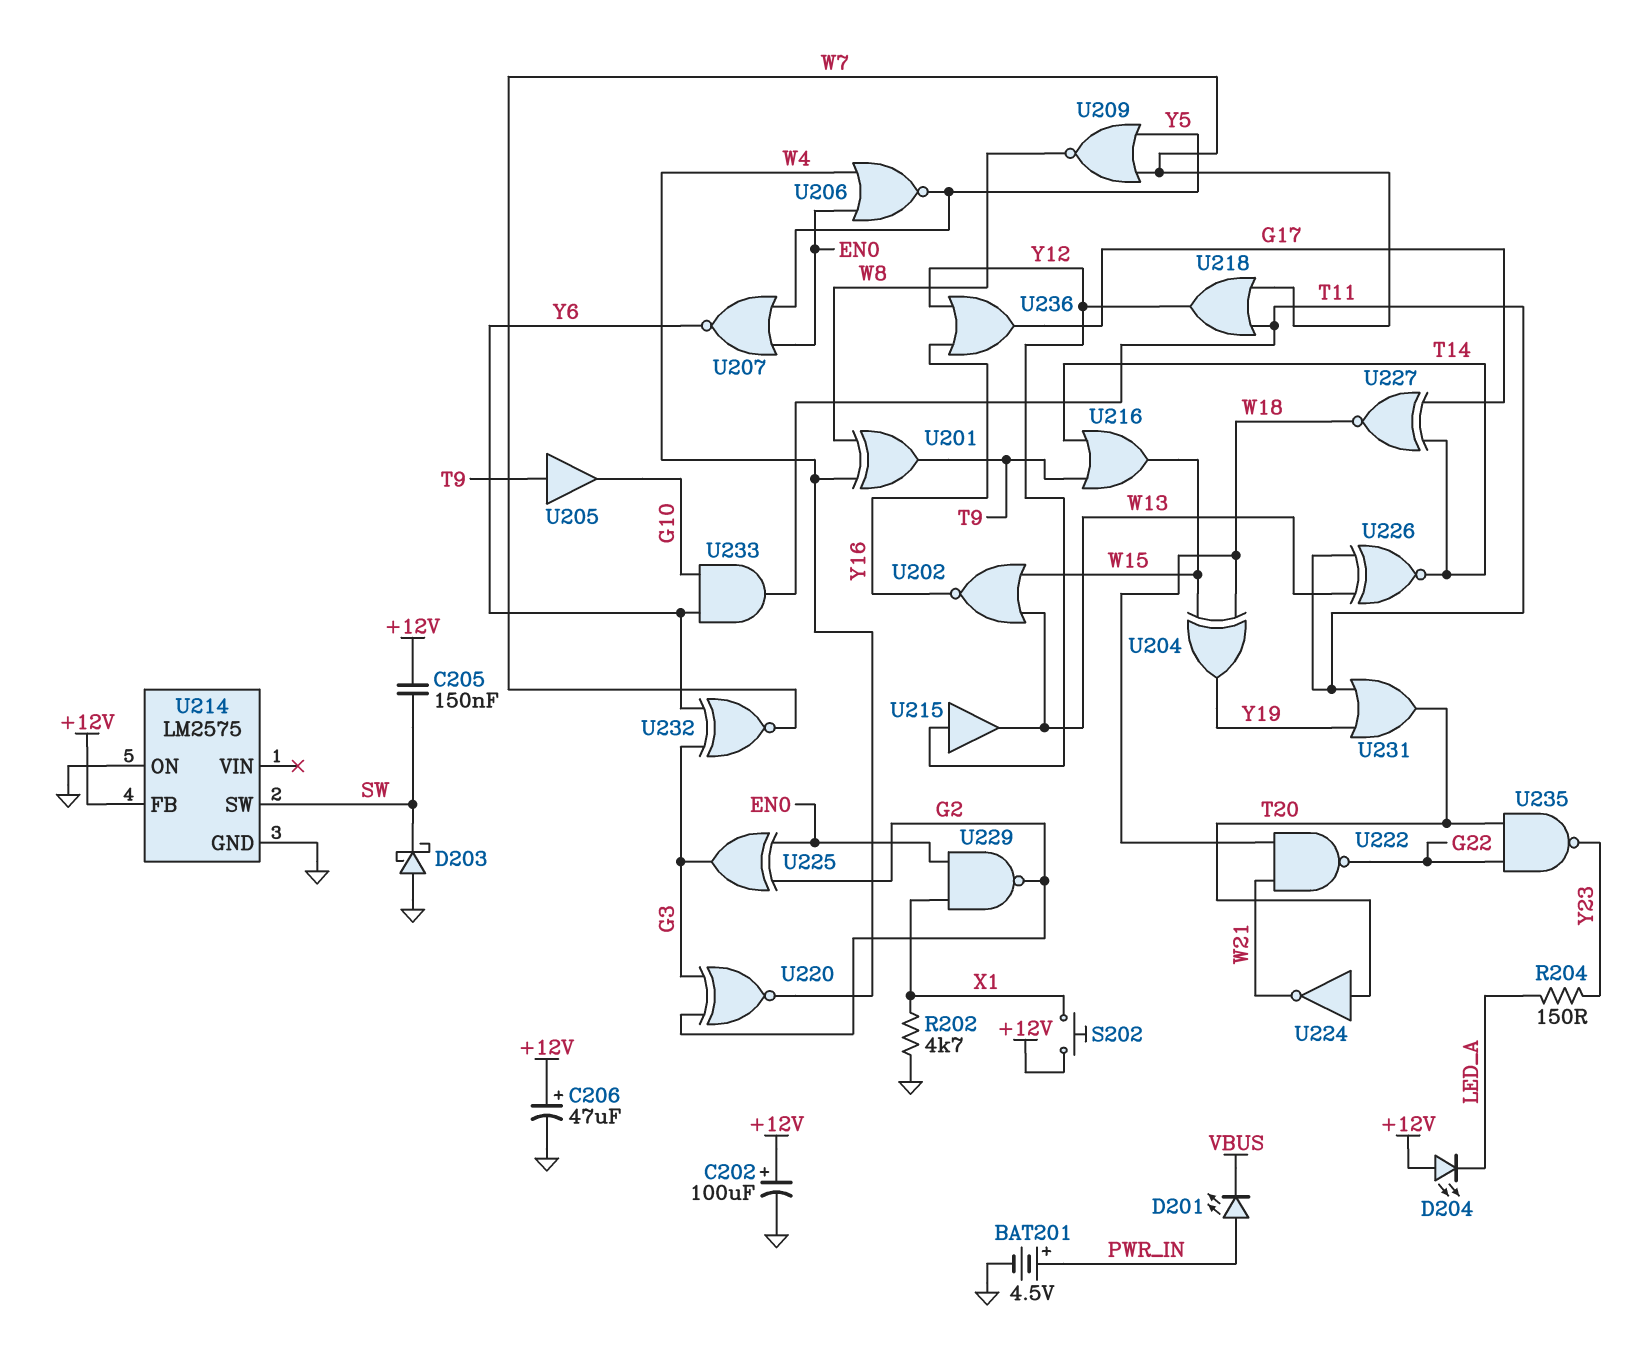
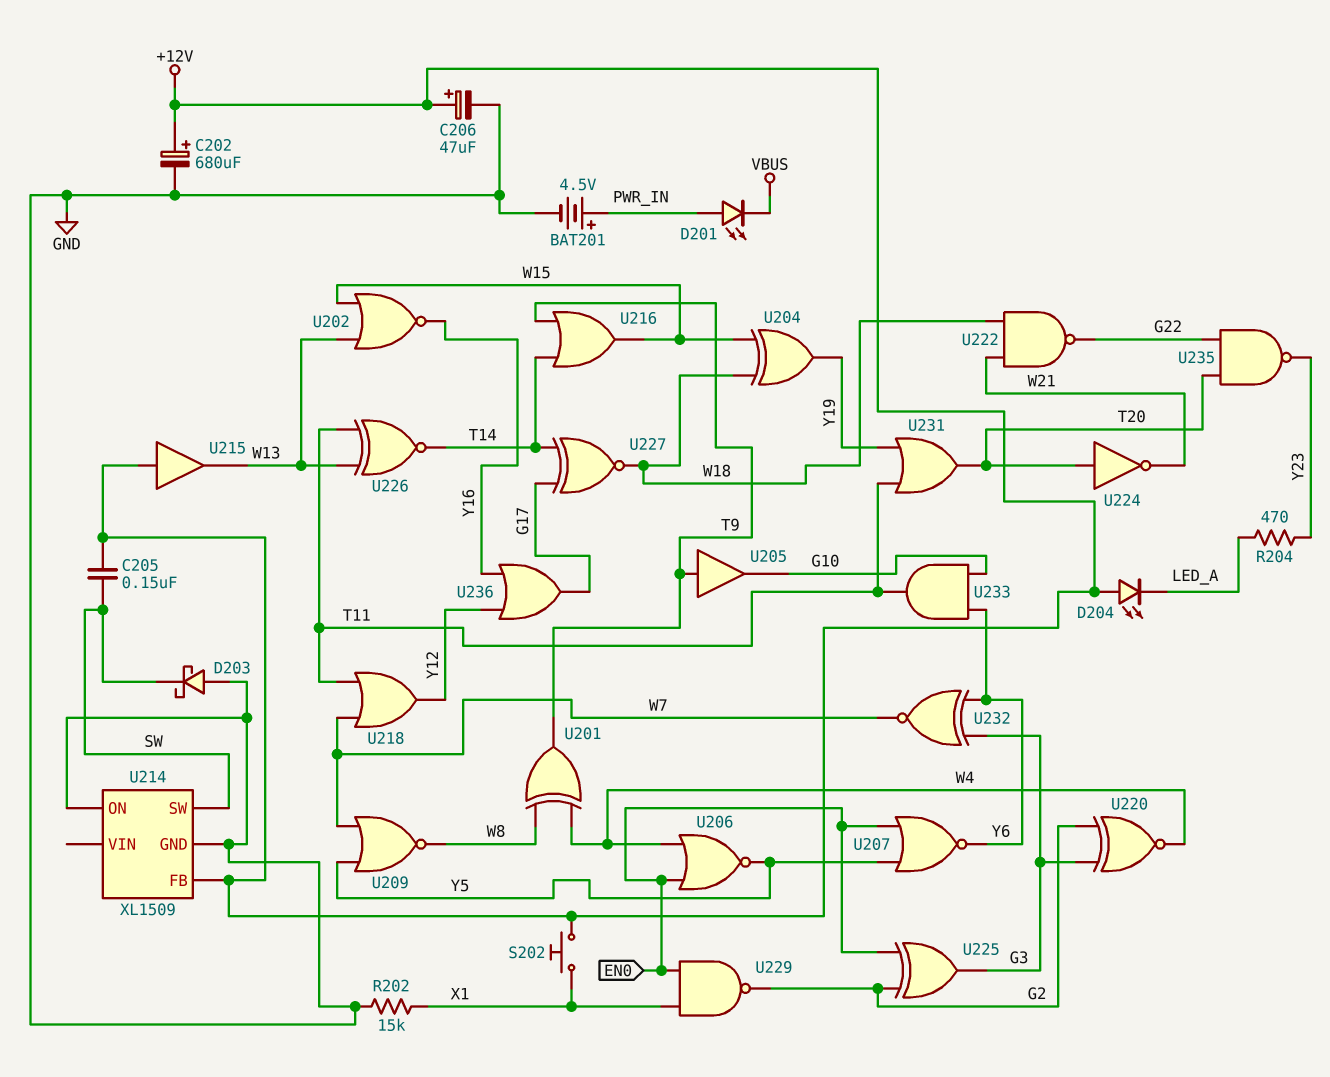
C202: 100uF (plus +12V, minus GND) -> 680uF (plus +12V, minus GND)
R202: 4.7k (GND, X1) -> 15k (GND, X1)
R204: 150 (LED_A, Y23) -> 470 (LED_A, Y23)
U214: LM2575 -> XL1509
U215: buffer (in Y12, out W13) -> buffer (in +12V, out W13)

